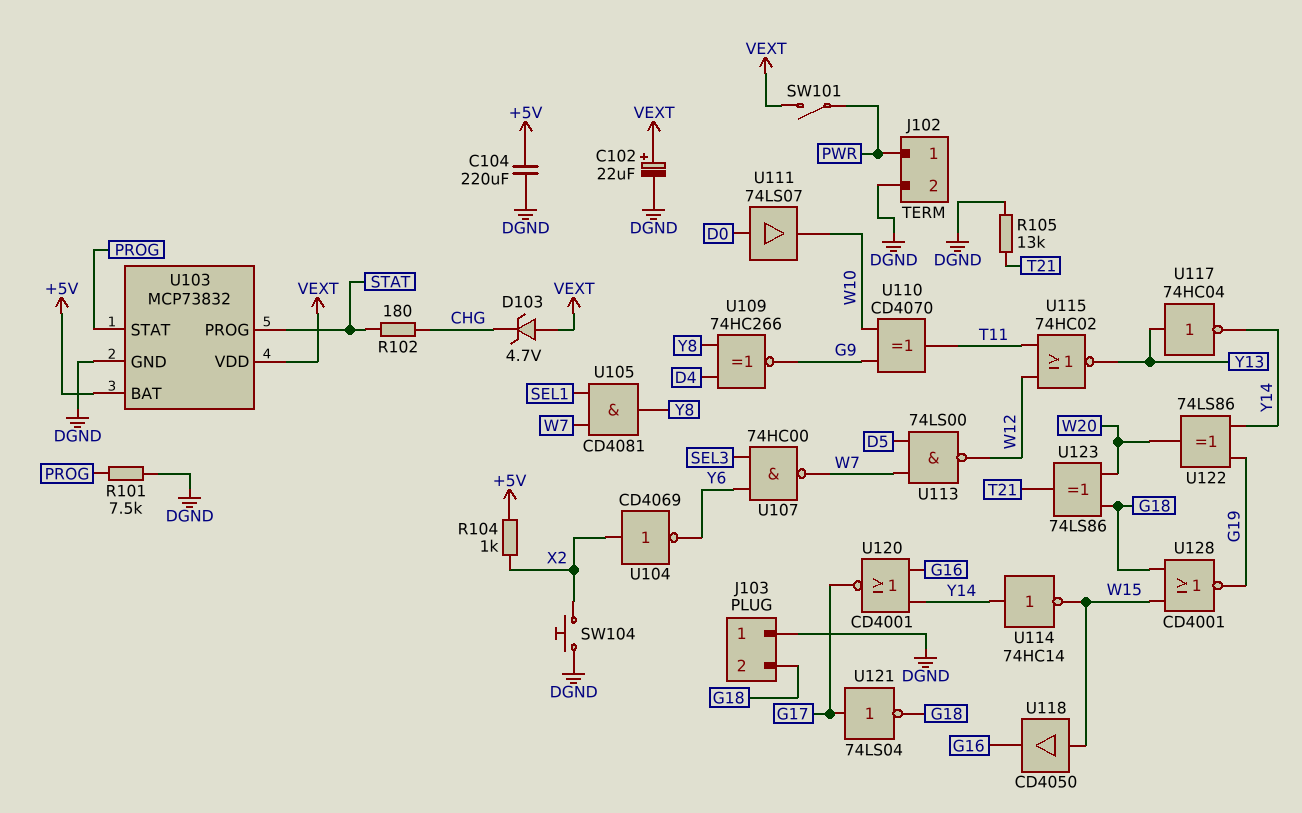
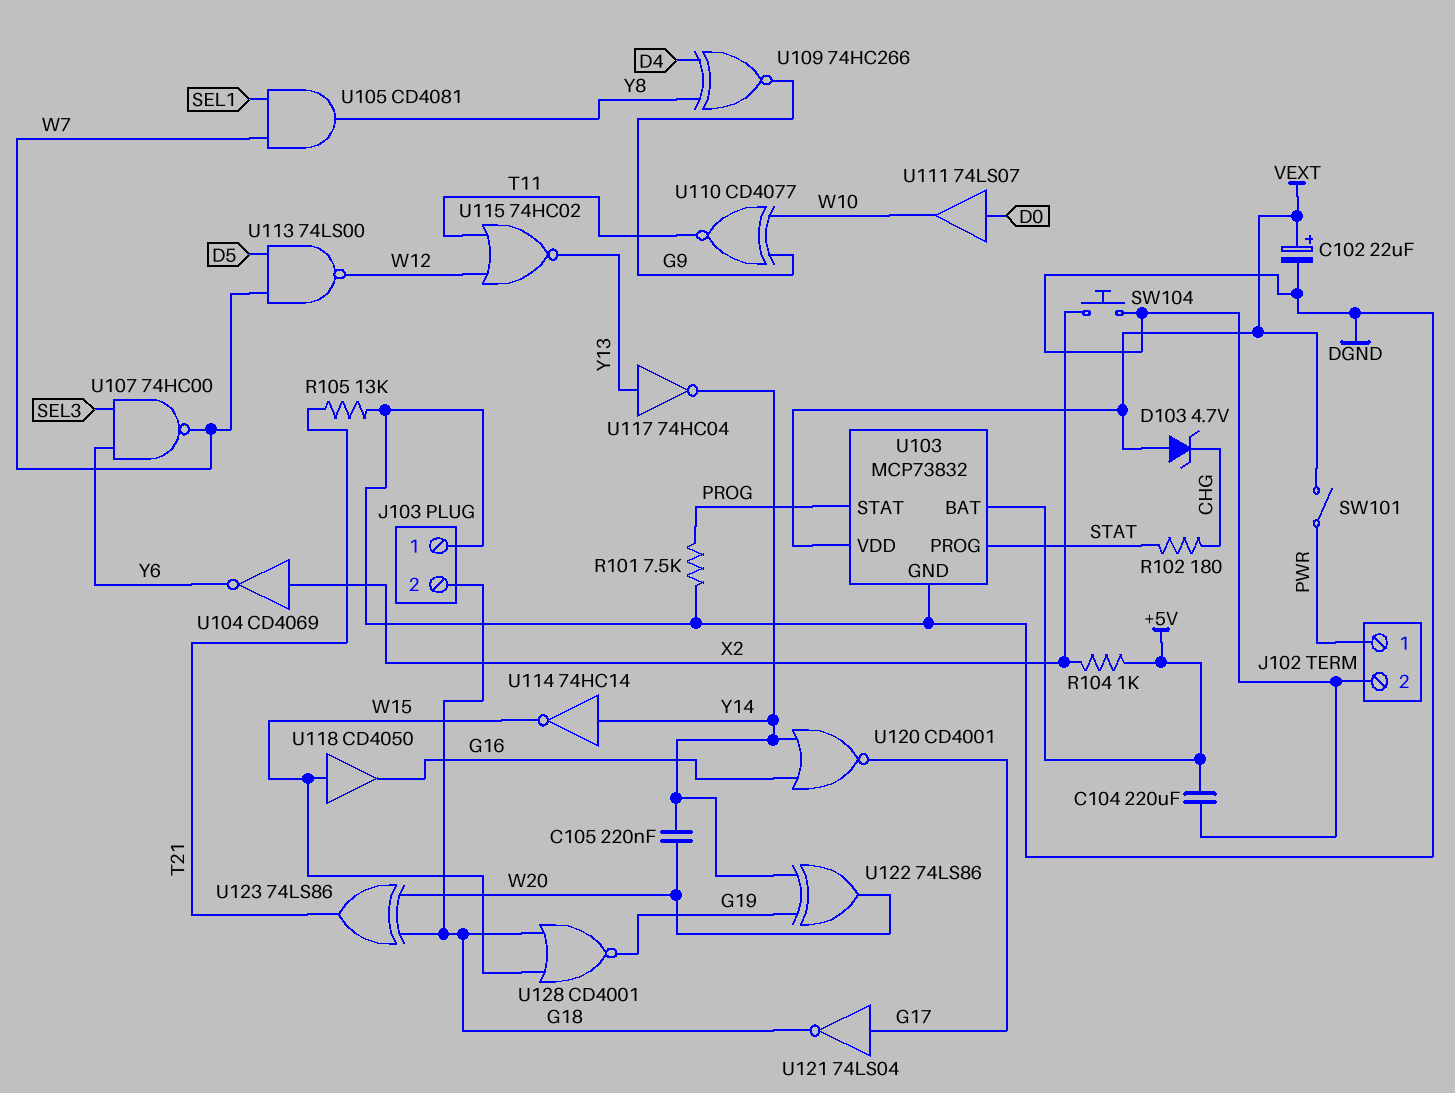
C105: none -> 220nF (W20, Y14)
U110: XOR CD4070 (in G9, in W10, out T11) -> XNOR CD4077 (in G9, in W10, out T11)

